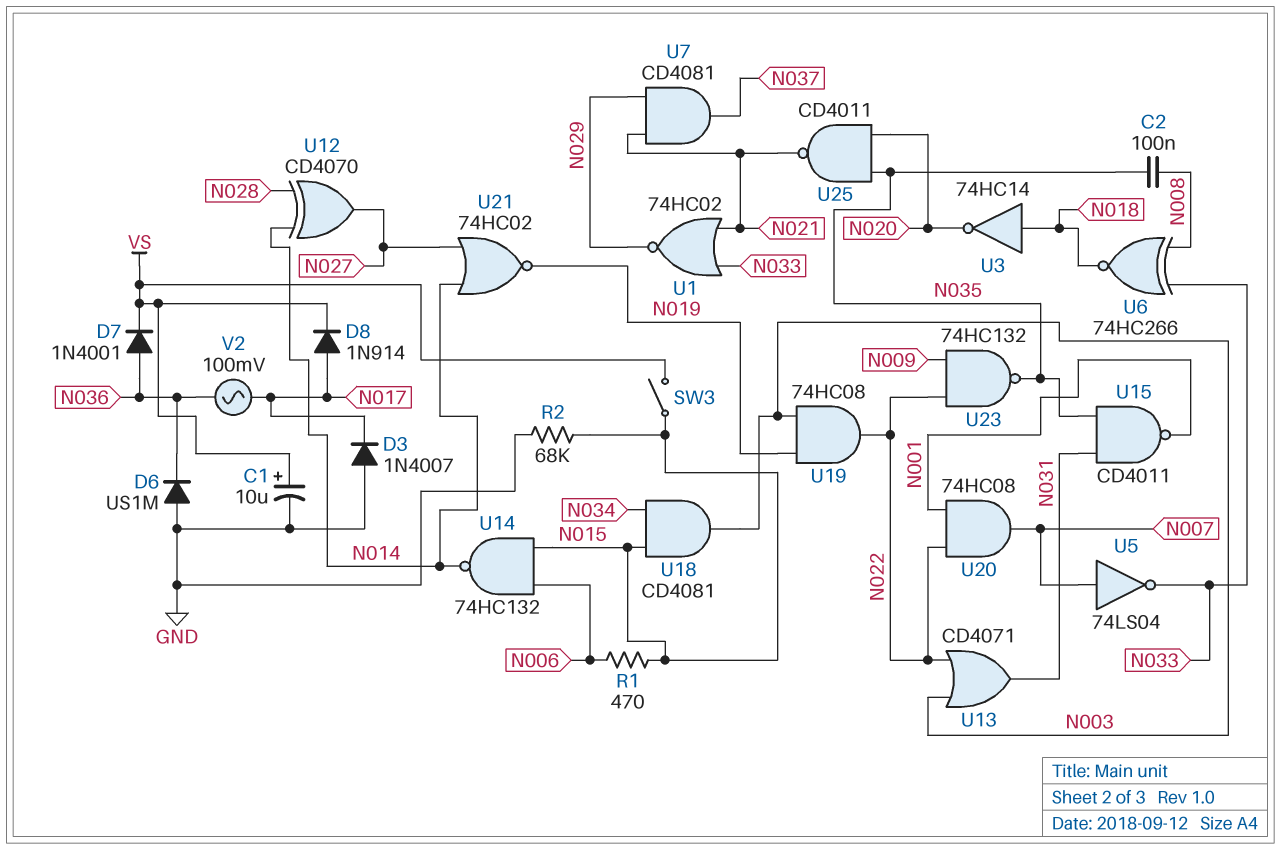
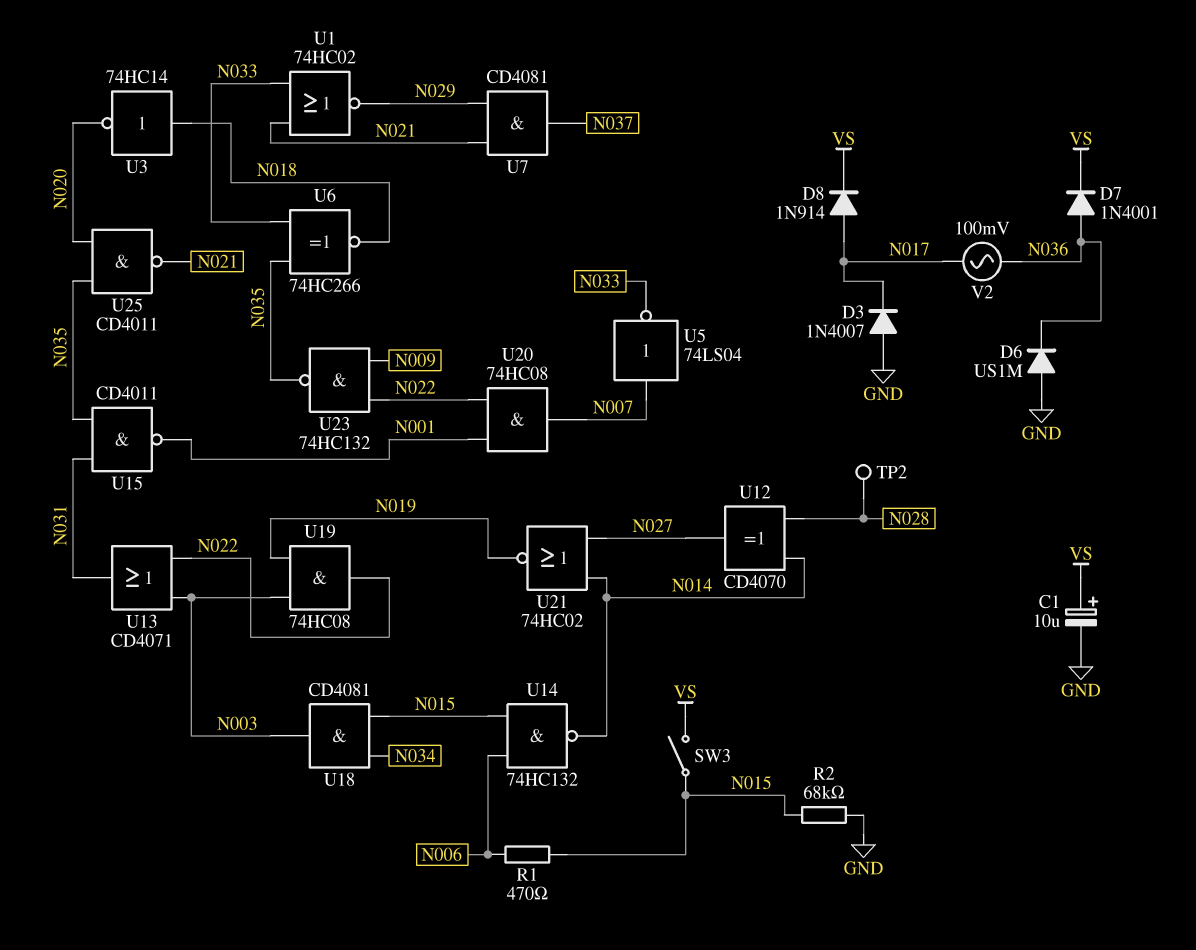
C2: 100nF (N008, N035) -> none
TP2: none -> test point (N028)
U6: XNOR 74HC266 (in N008, in N033, out N018) -> XNOR 74HC266 (in N033, in N035, out N018)

